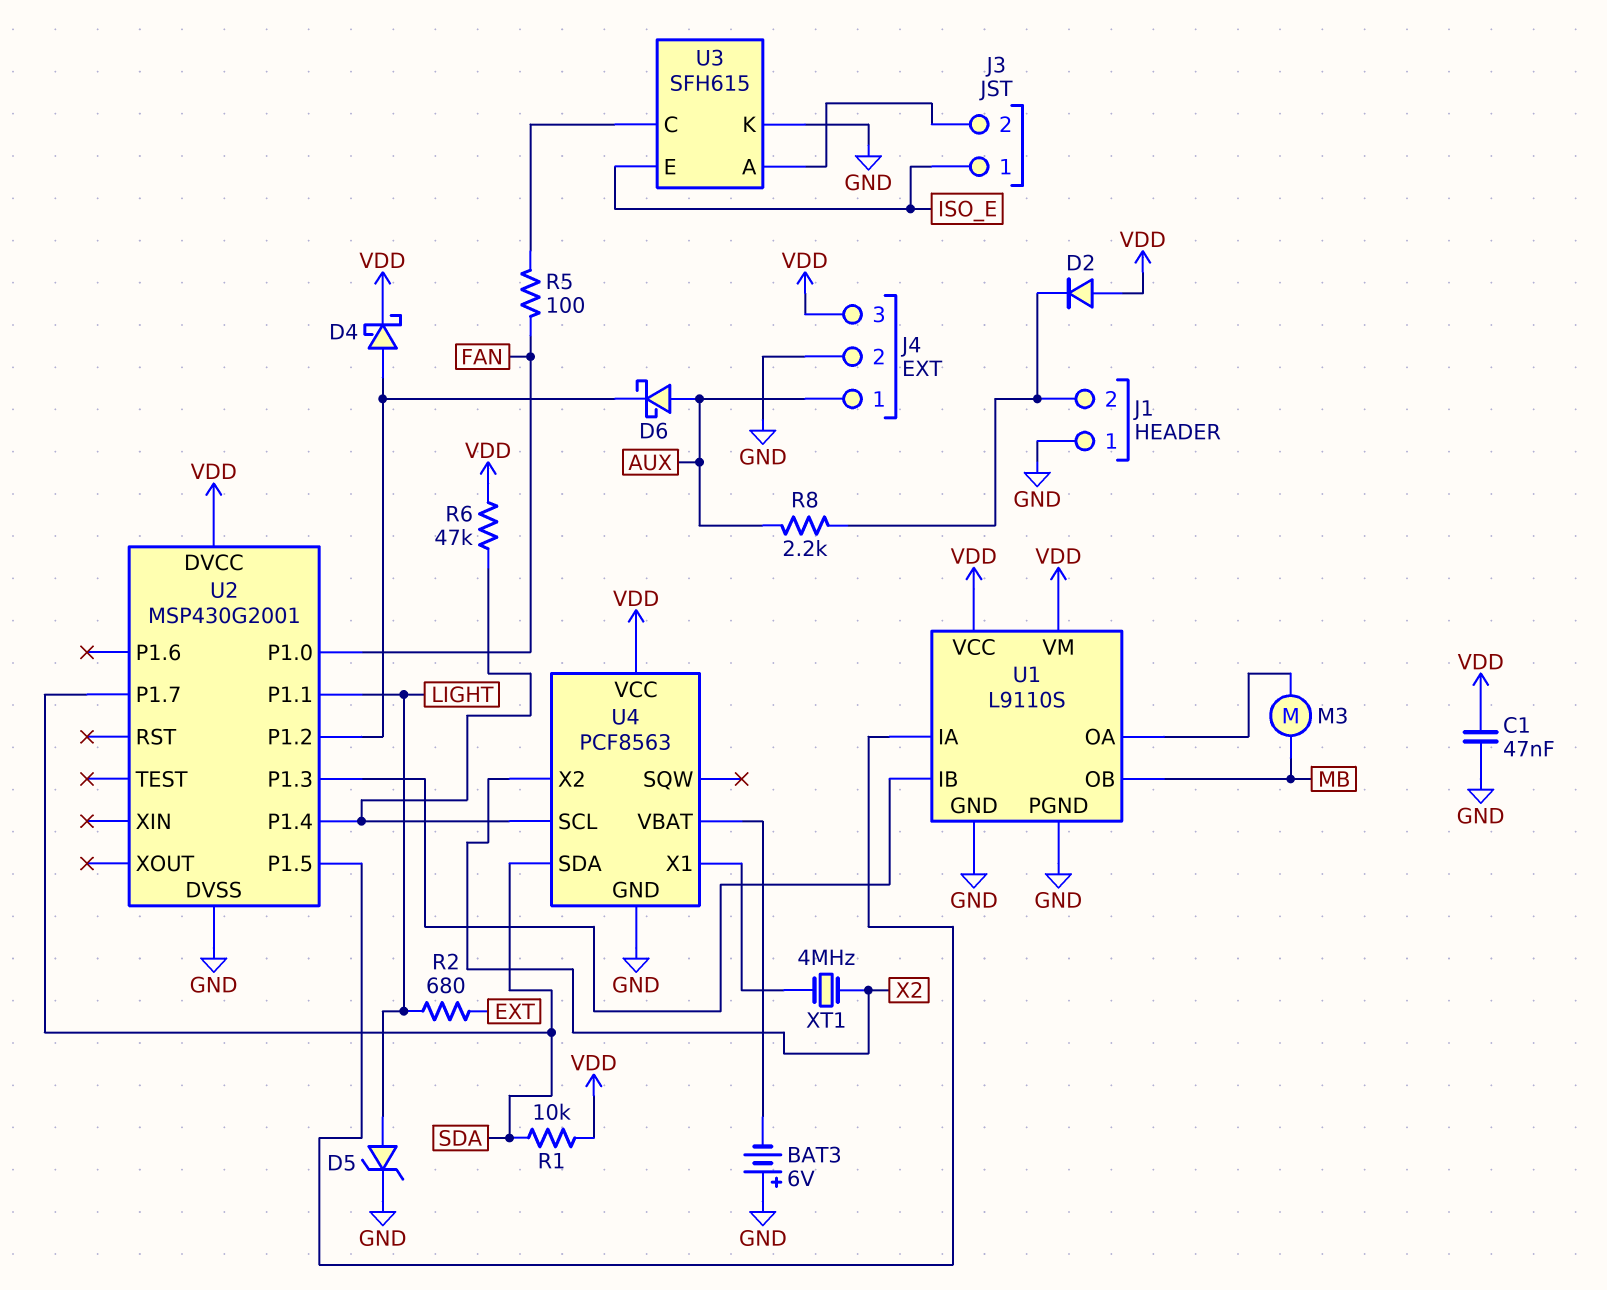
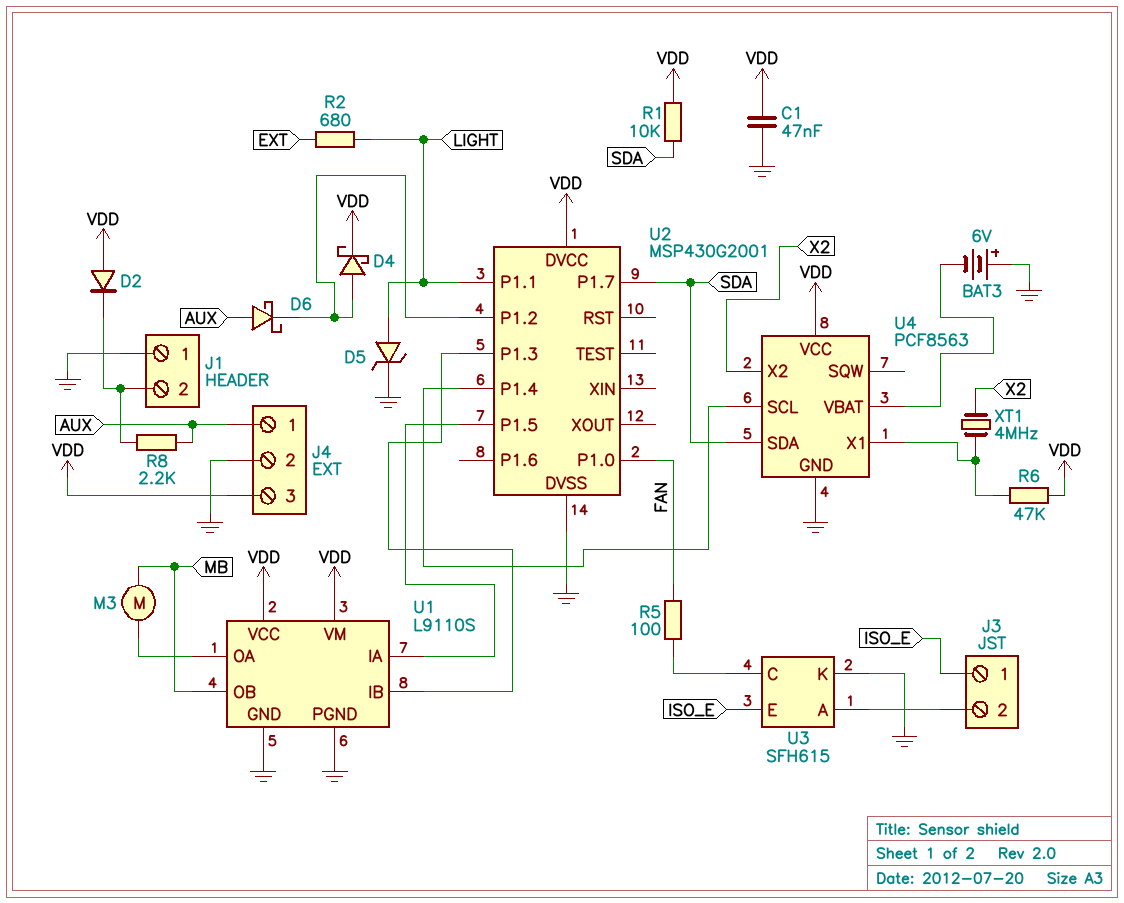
R6: 47k (U2/P1.4, VDD) -> 47k (U4/X1, VDD)

